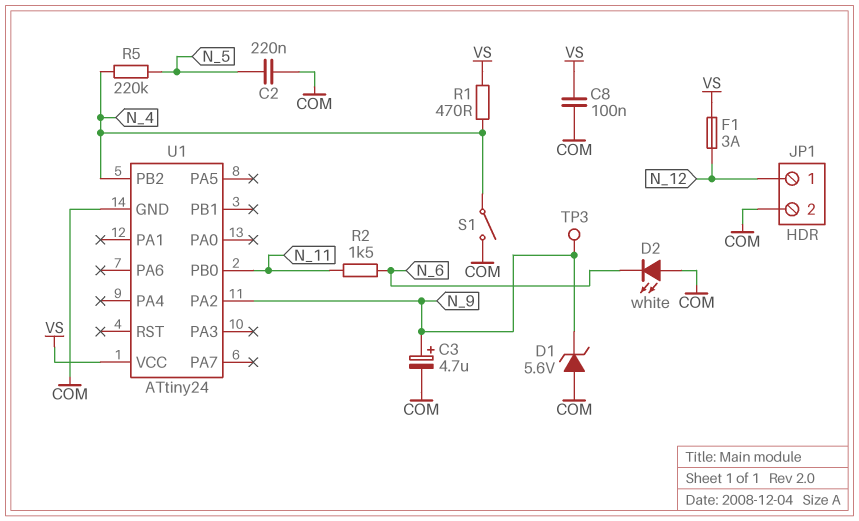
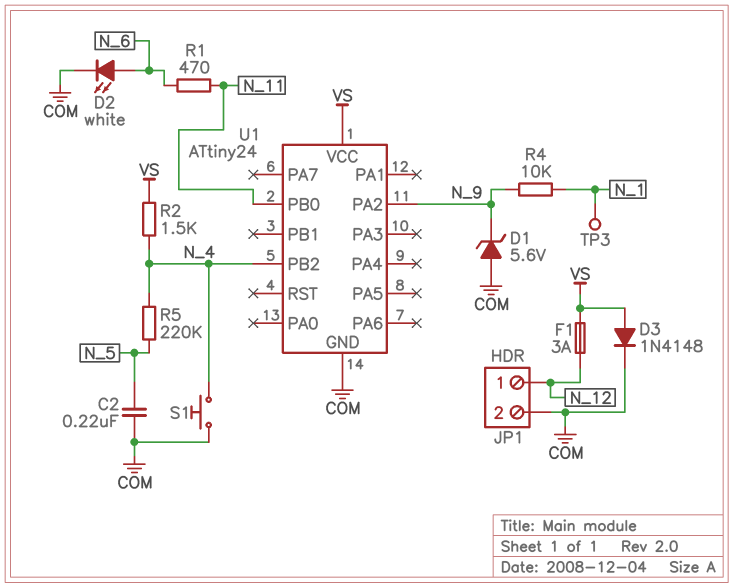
C3: 4.7uF (plus N_9, minus COM) -> none
C8: 100nF (COM, VS) -> none
D2: LED white (A COM, K N_6) -> LED white (A N_6, K COM)
D3: none -> diode 1N4148 (A VS, K COM)
R1: 470 (N_4, VS) -> 470 (N_6, N_11)
R2: 1.5k (N_6, N_11) -> 1.5k (N_4, VS)
R4: none -> 10k (N_1, N_9)
S1: switch (COM, N_4) -> button (COM, N_4)
TP3: test point (N_9) -> test point (N_1)

